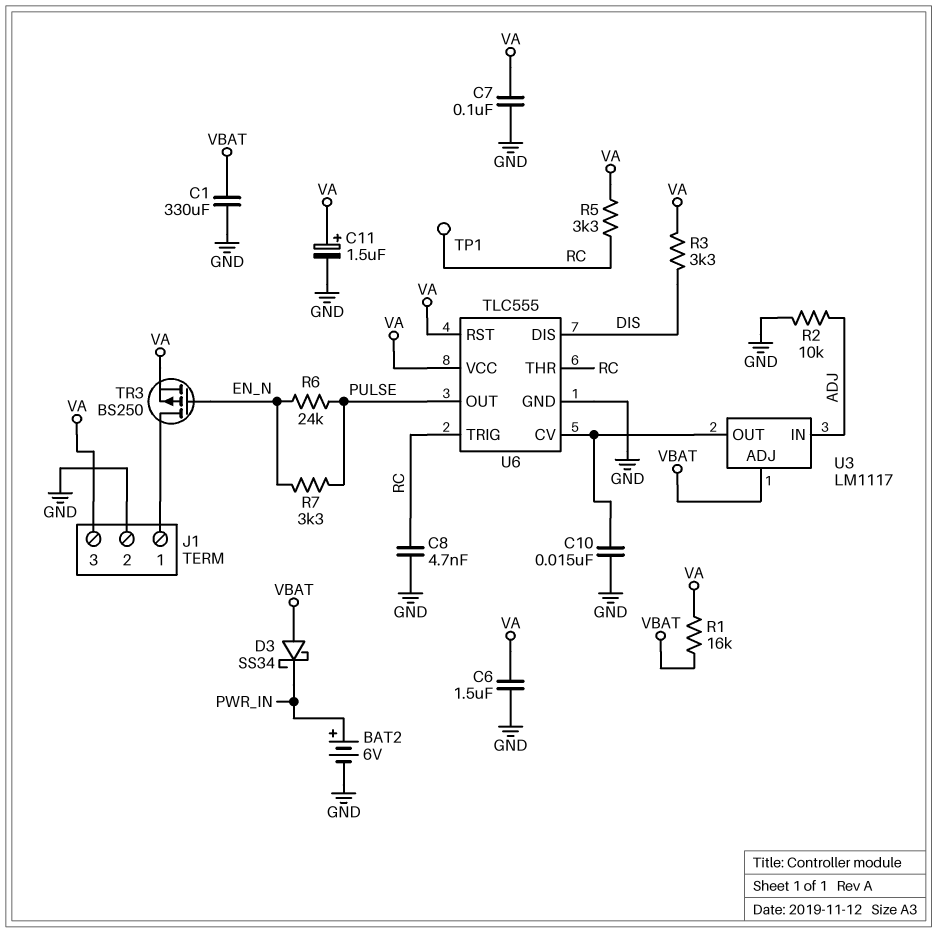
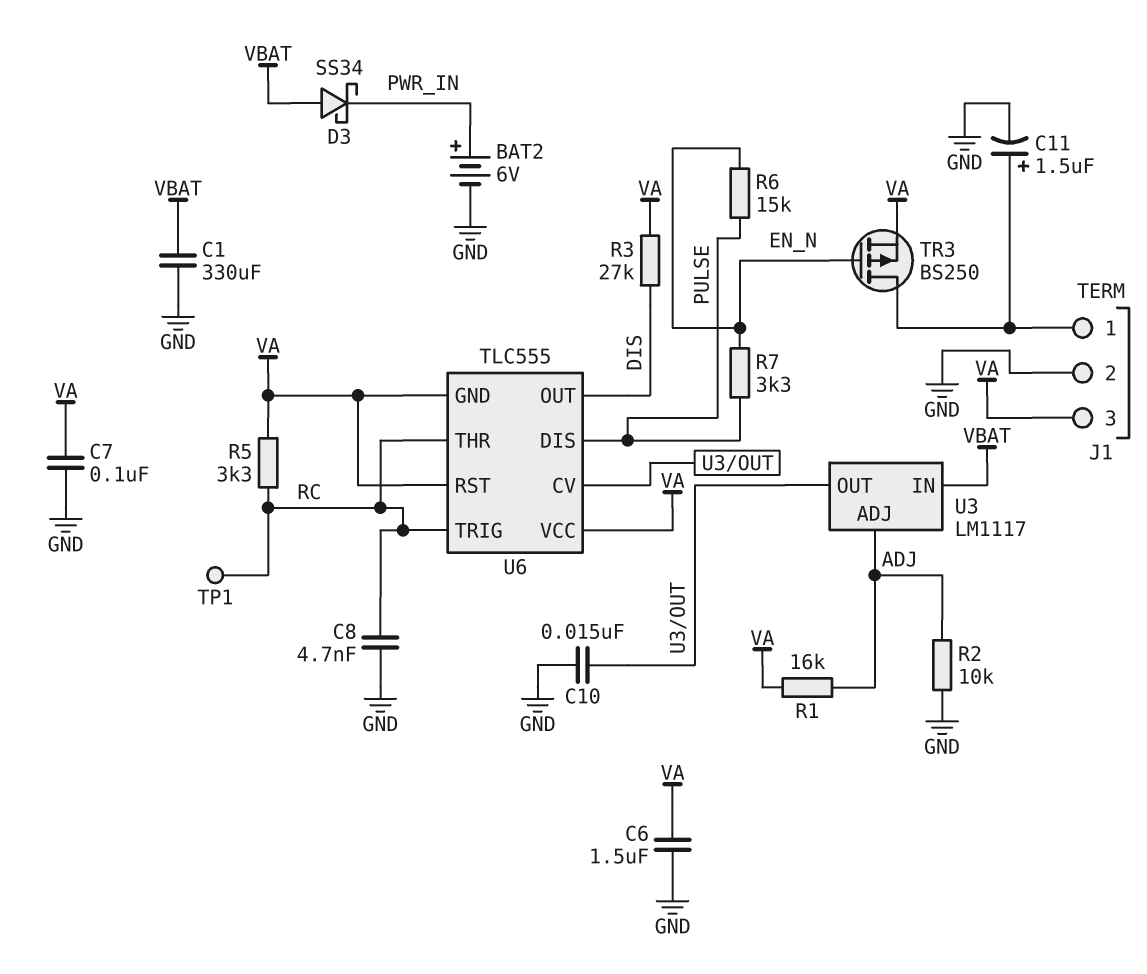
C11: 1.5uF (plus VA, minus GND) -> 1.5uF (plus J1/1, minus GND)
R1: 16k (VA, VBAT) -> 16k (ADJ, VA)
R3: 3.3k (DIS, VA) -> 27k (DIS, VA)
R6: 24k (EN_N, PULSE) -> 15k (EN_N, PULSE)
U3 pin ADJ: VBAT -> ADJ
U3 pin IN: ADJ -> VBAT
U6 pin DIS: DIS -> PULSE
U6 pin GND: GND -> VA
U6 pin OUT: PULSE -> DIS

